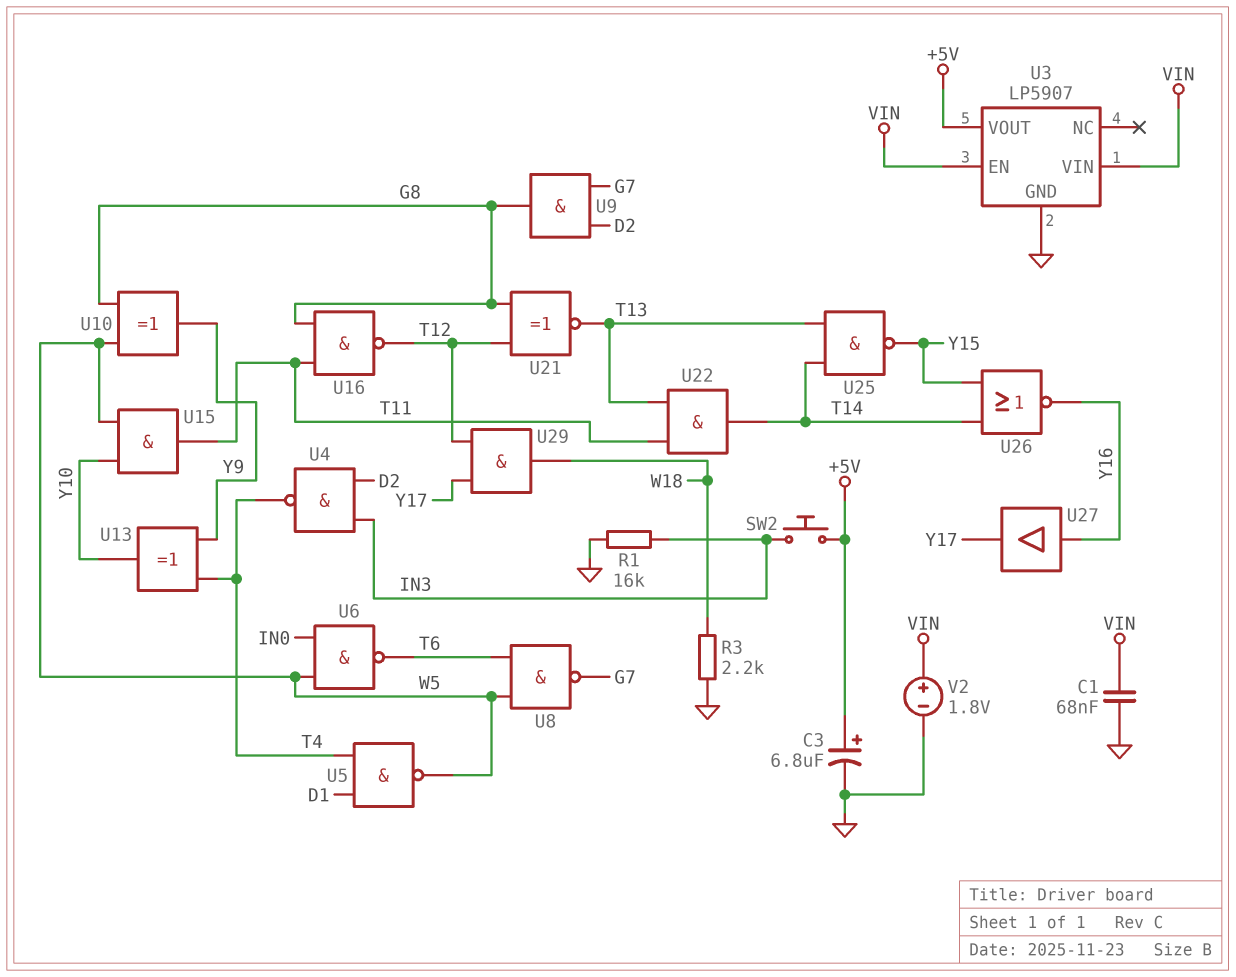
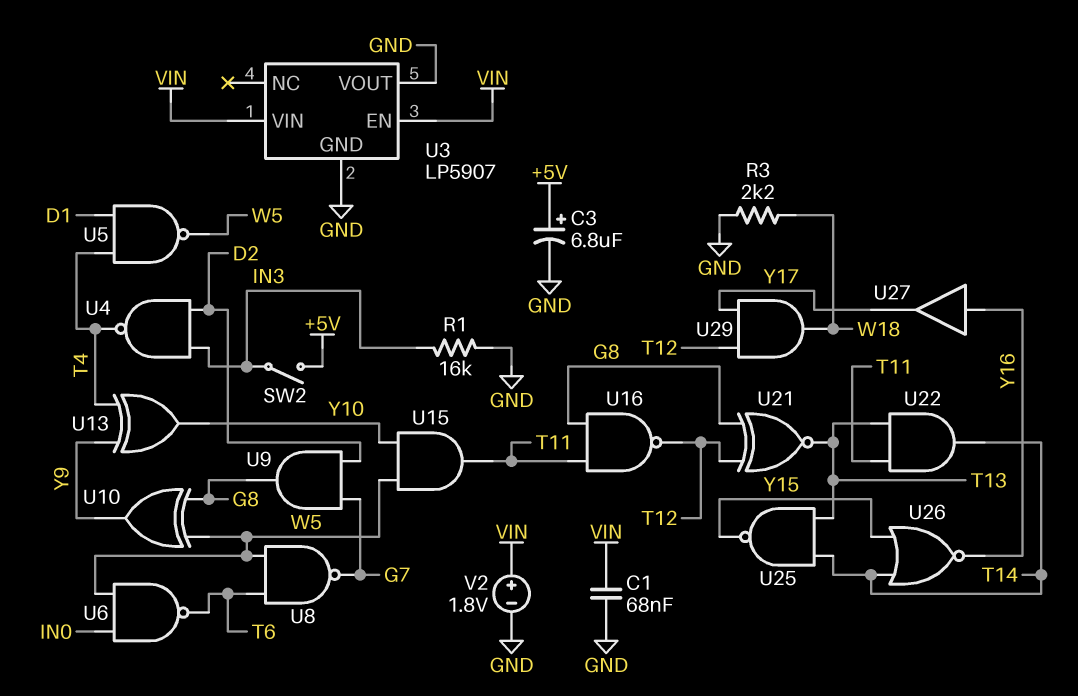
SW2: button (+5V, IN3) -> switch (+5V, IN3)
U3 pin VOUT: +5V -> GND

